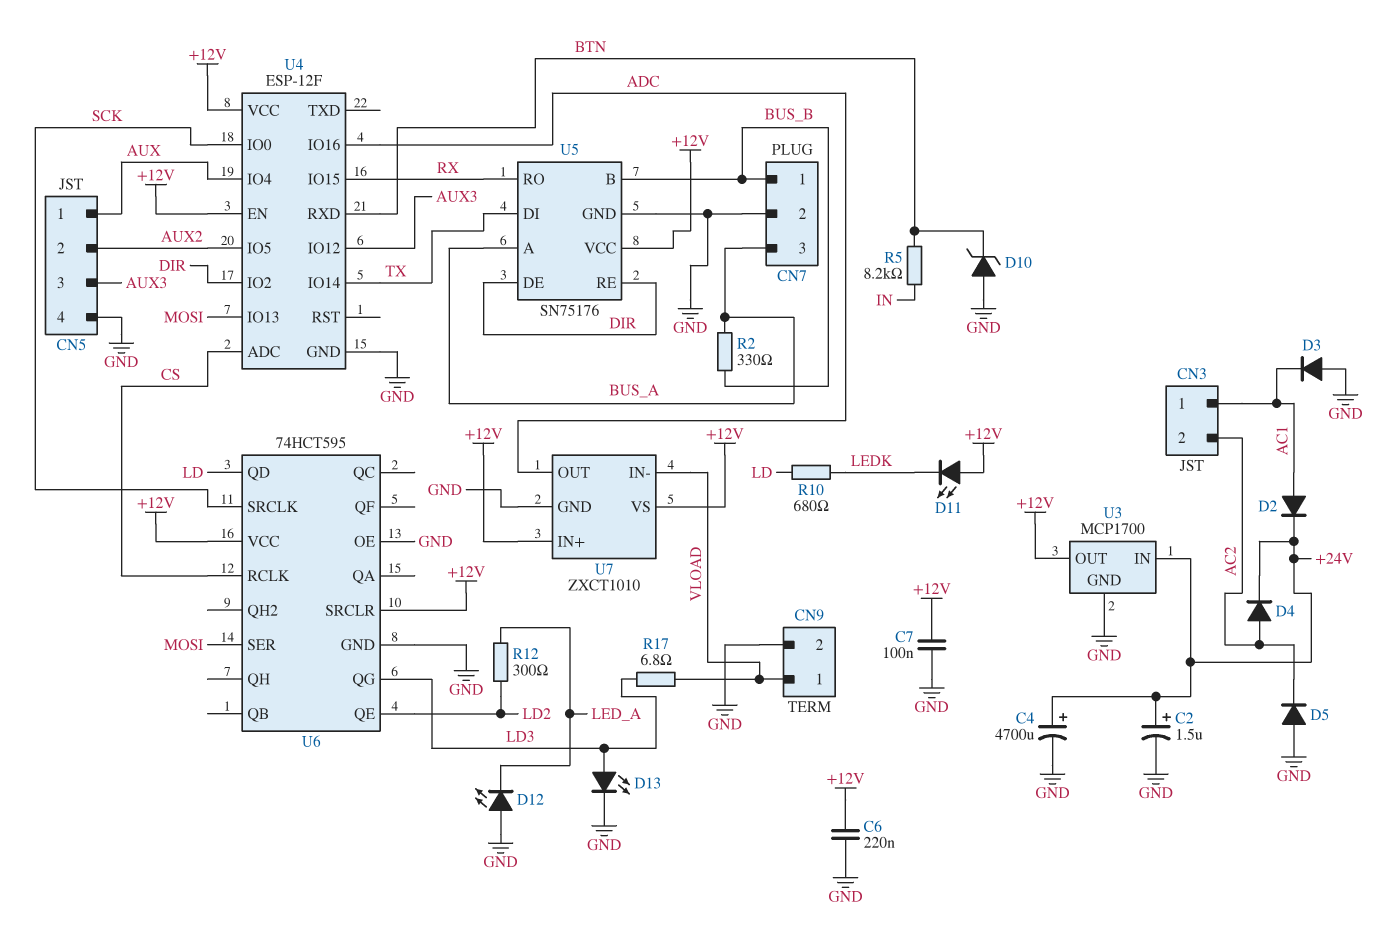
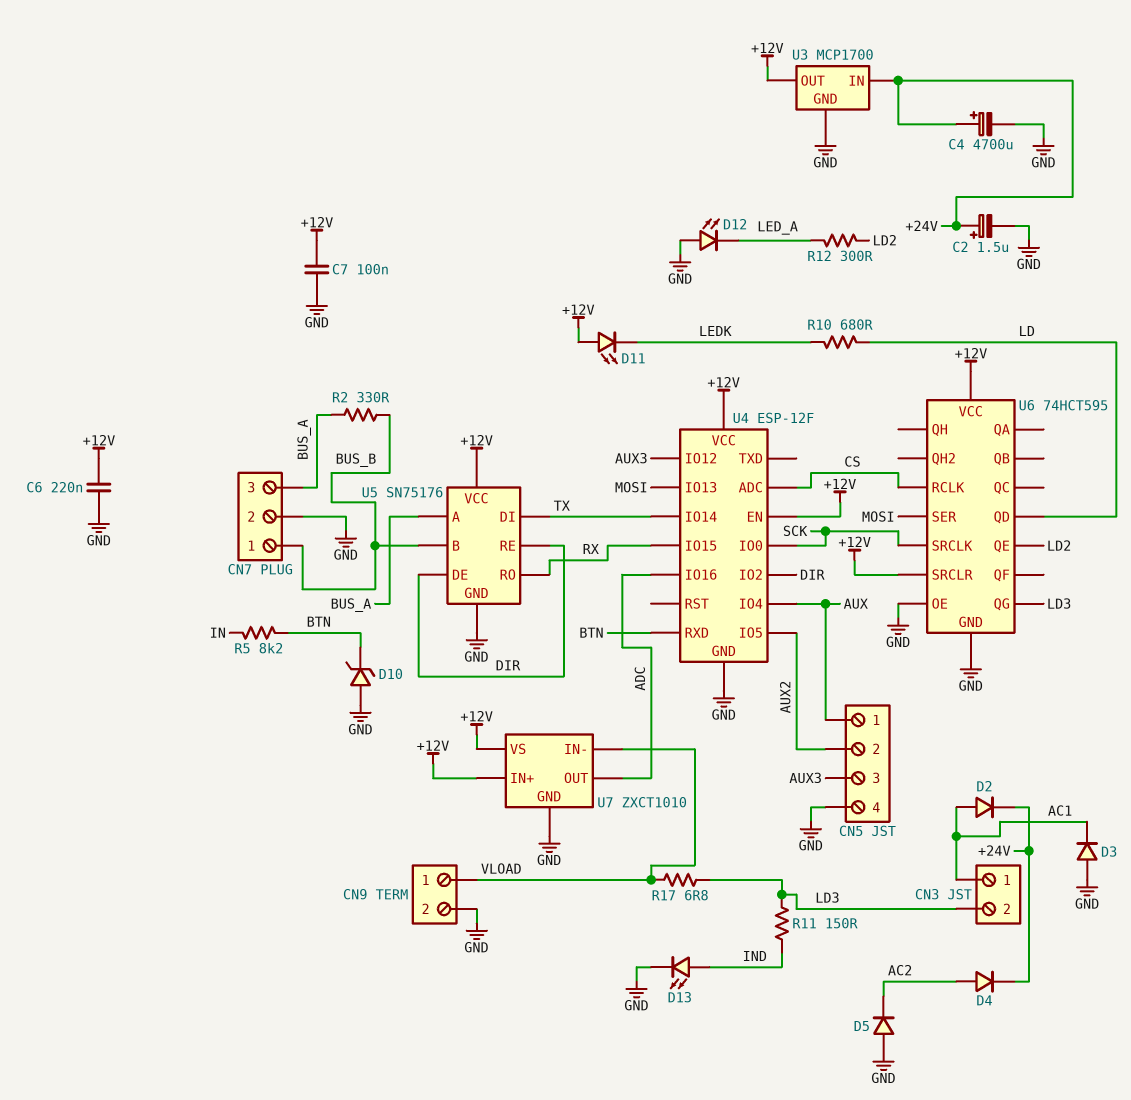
CN3 pin 2: AC2 -> LD3
D13: LED (A LD3, K GND) -> LED (A IND, K GND)
R11: none -> 150 (IND, LD3)

